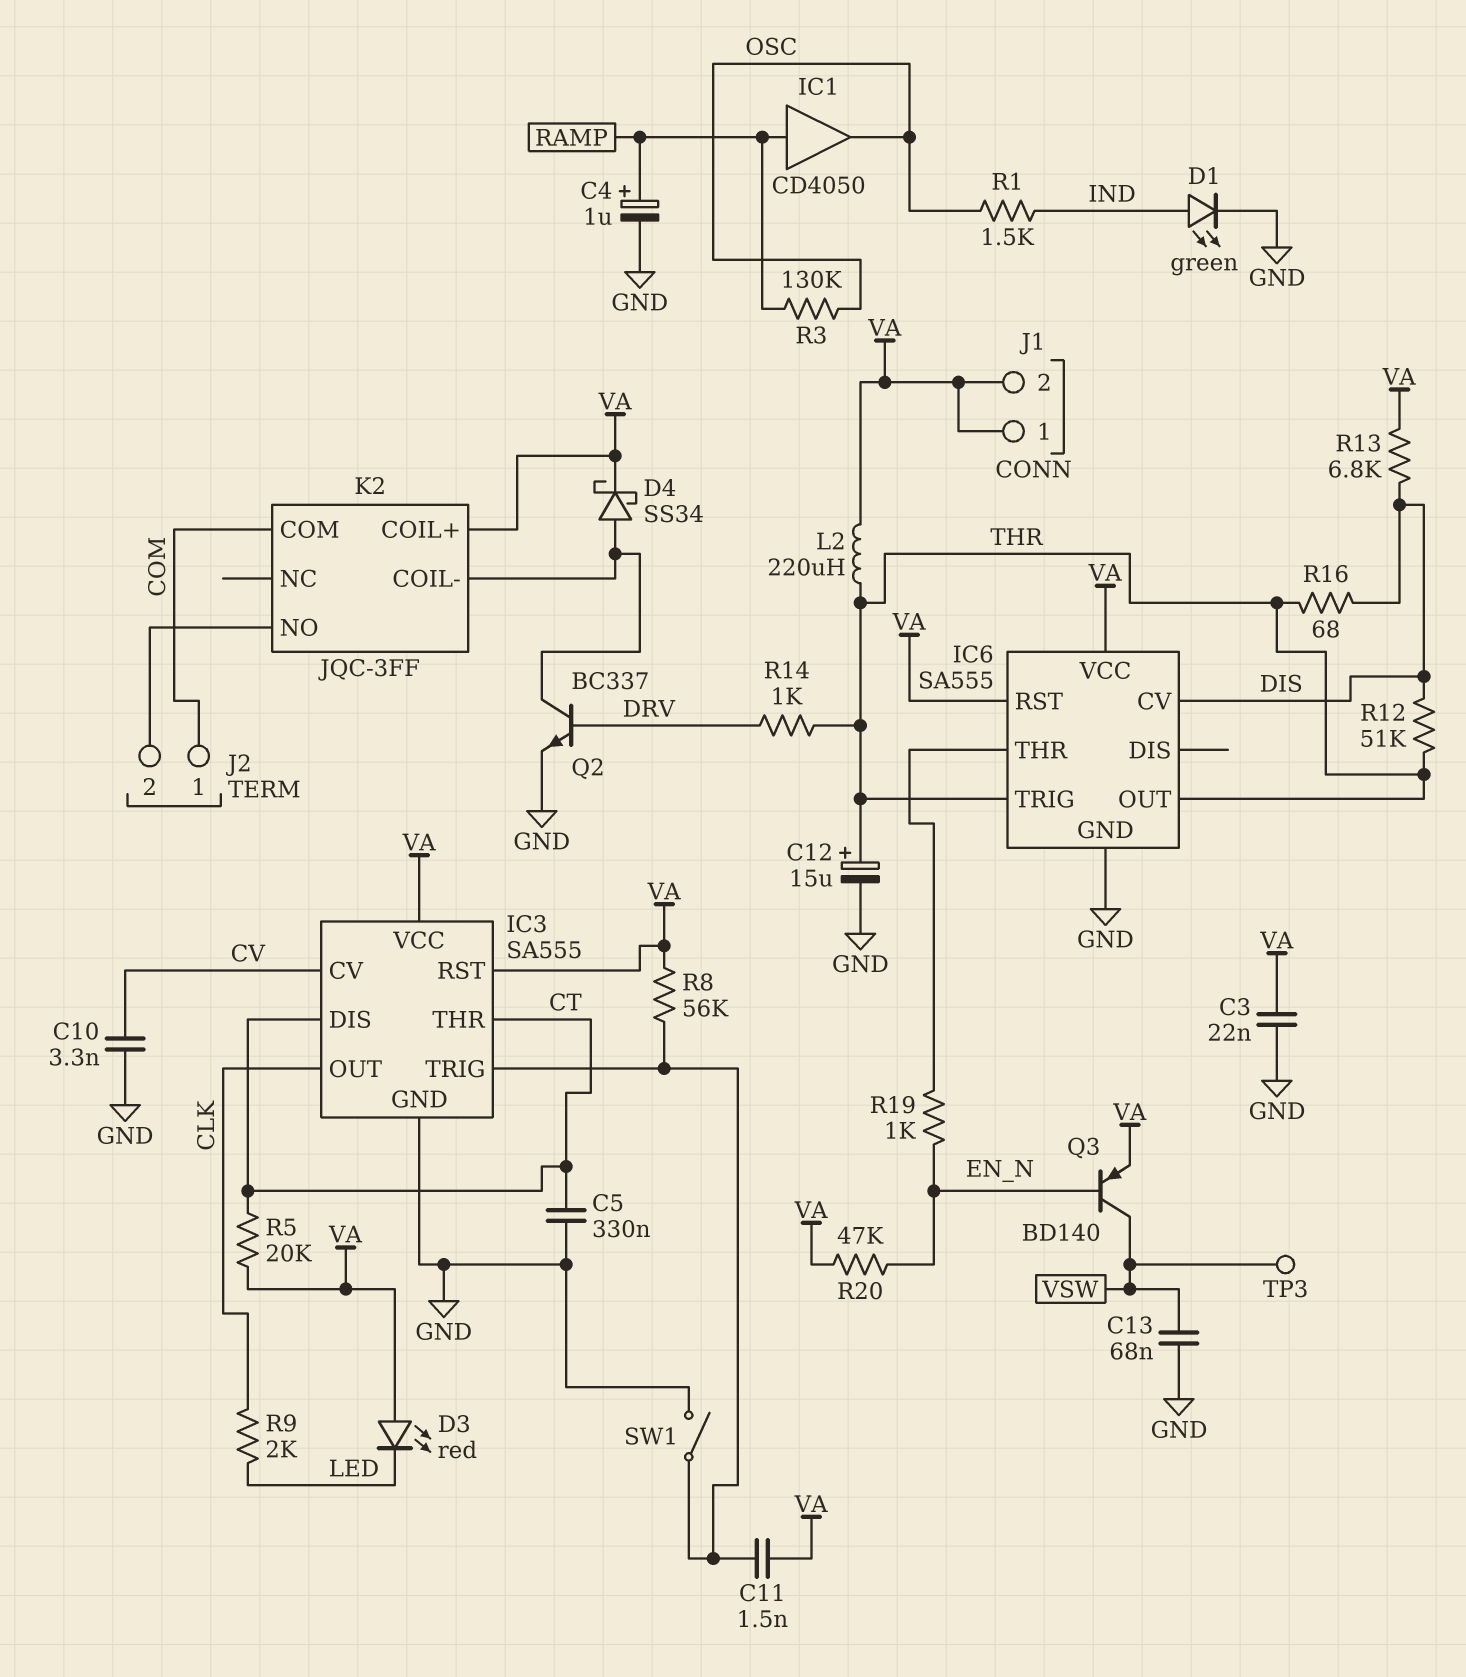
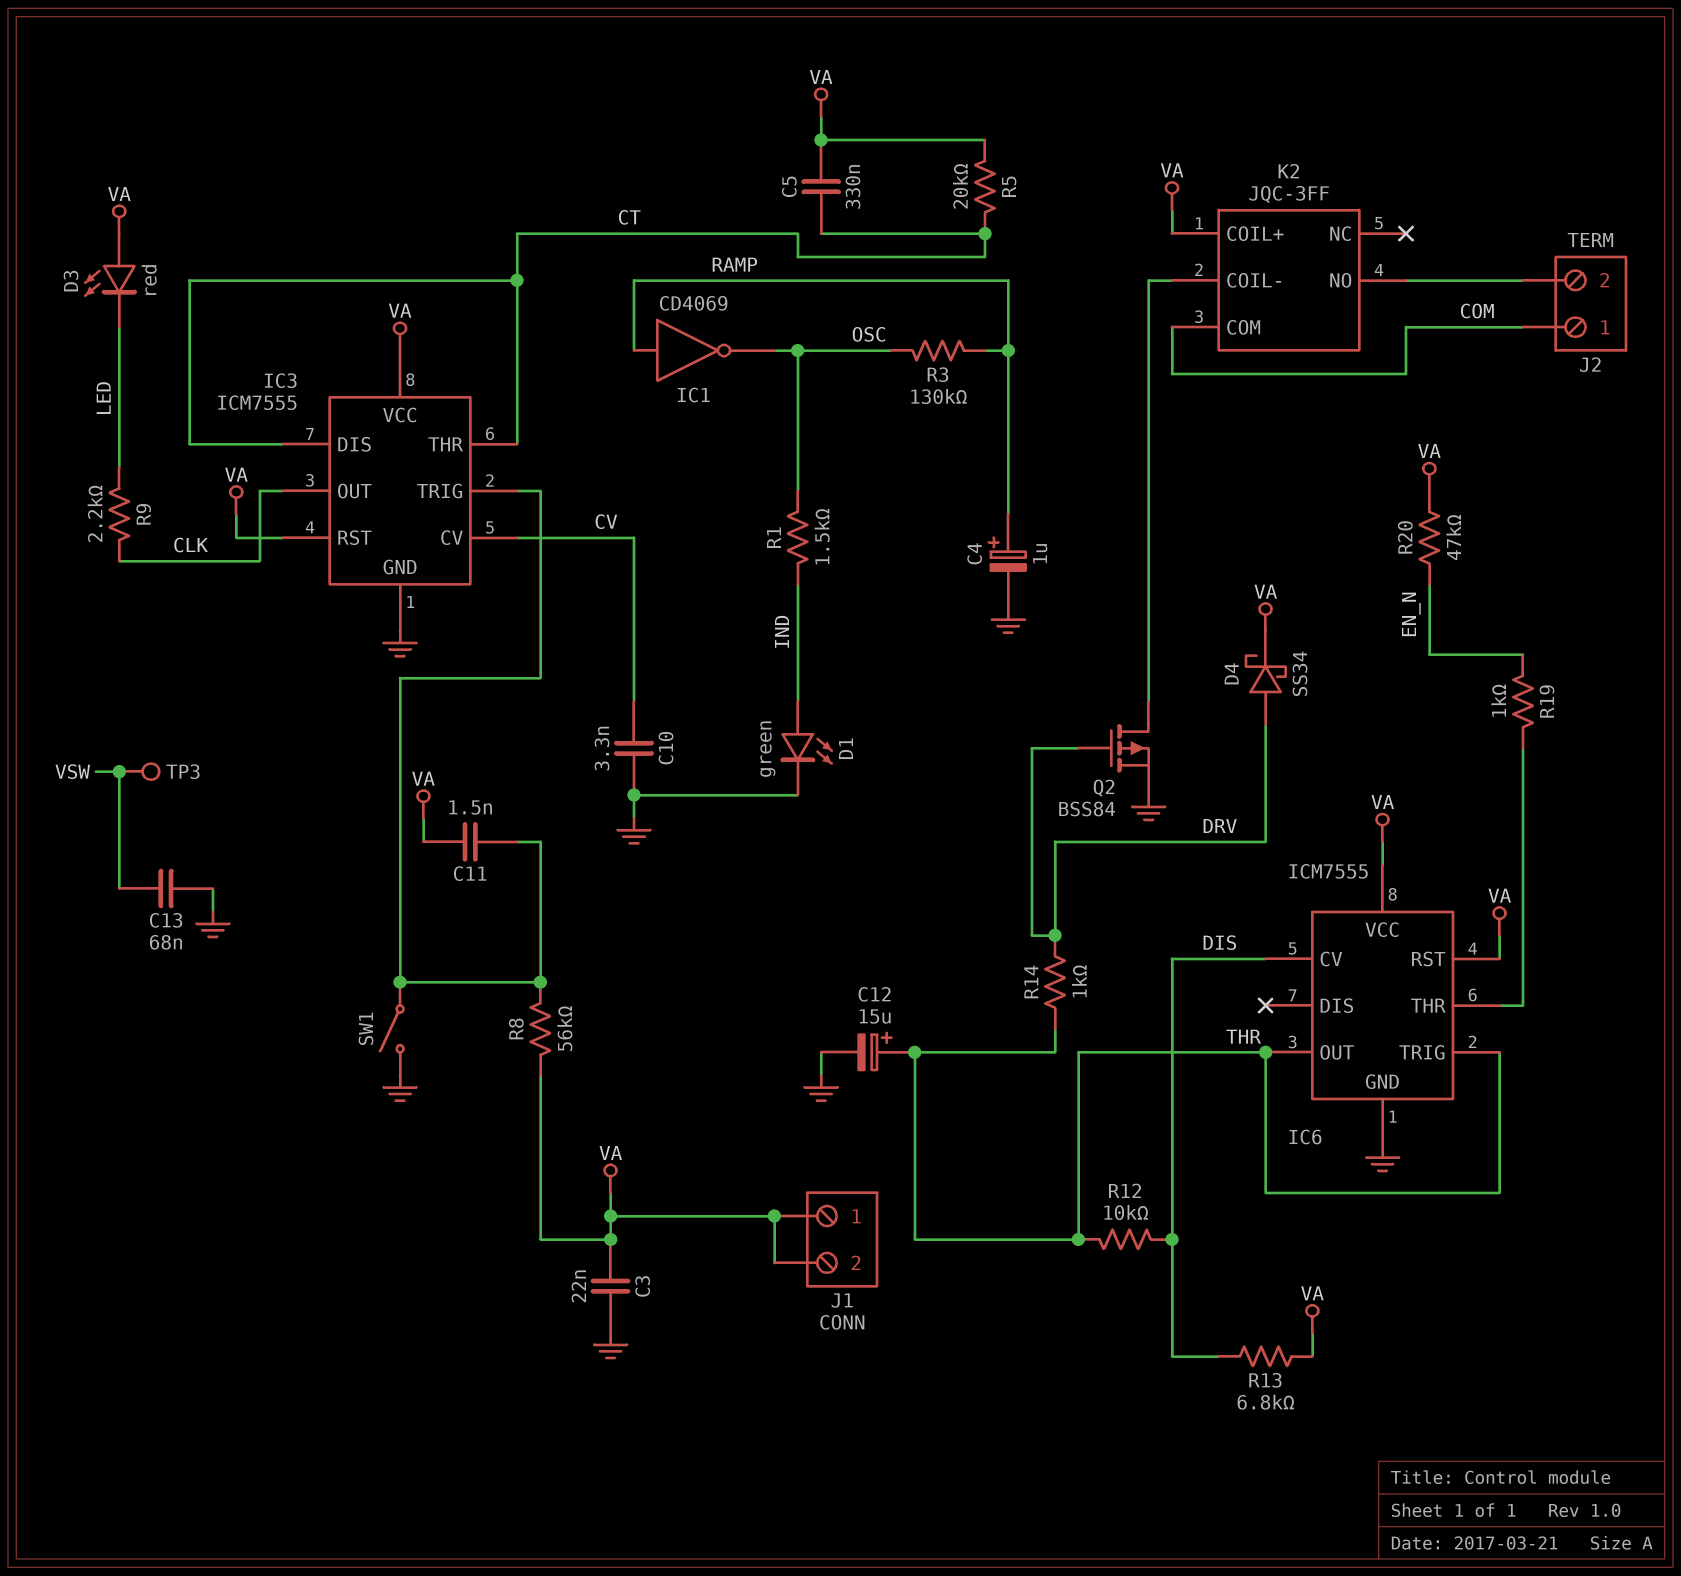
C5: 330nF (CT, GND) -> 330nF (CT, VA)
D4: schottky SS34 (A K2/COIL-, K VA) -> schottky SS34 (A DRV, K VA)
IC1: buffer CD4050 (in RAMP, out OSC) -> NOT CD4069 (in RAMP, out OSC)
IC3: SA555 -> ICM7555
IC6: SA555 -> ICM7555
L2: 220uH (THR, VA) -> none
Q2: NPN BC337 (B DRV, C K2/COIL-, E GND) -> PMOS BSS84 (G DRV, D K2/COIL-, S GND)
Q3: PNP BD140 (B EN_N, C VSW, E VA) -> none
R9: 2k (CLK, LED) -> 2.2k (CLK, LED)
R12: 51k (DIS, THR) -> 10k (DIS, THR)
R16: 68 (DIS, THR) -> none

